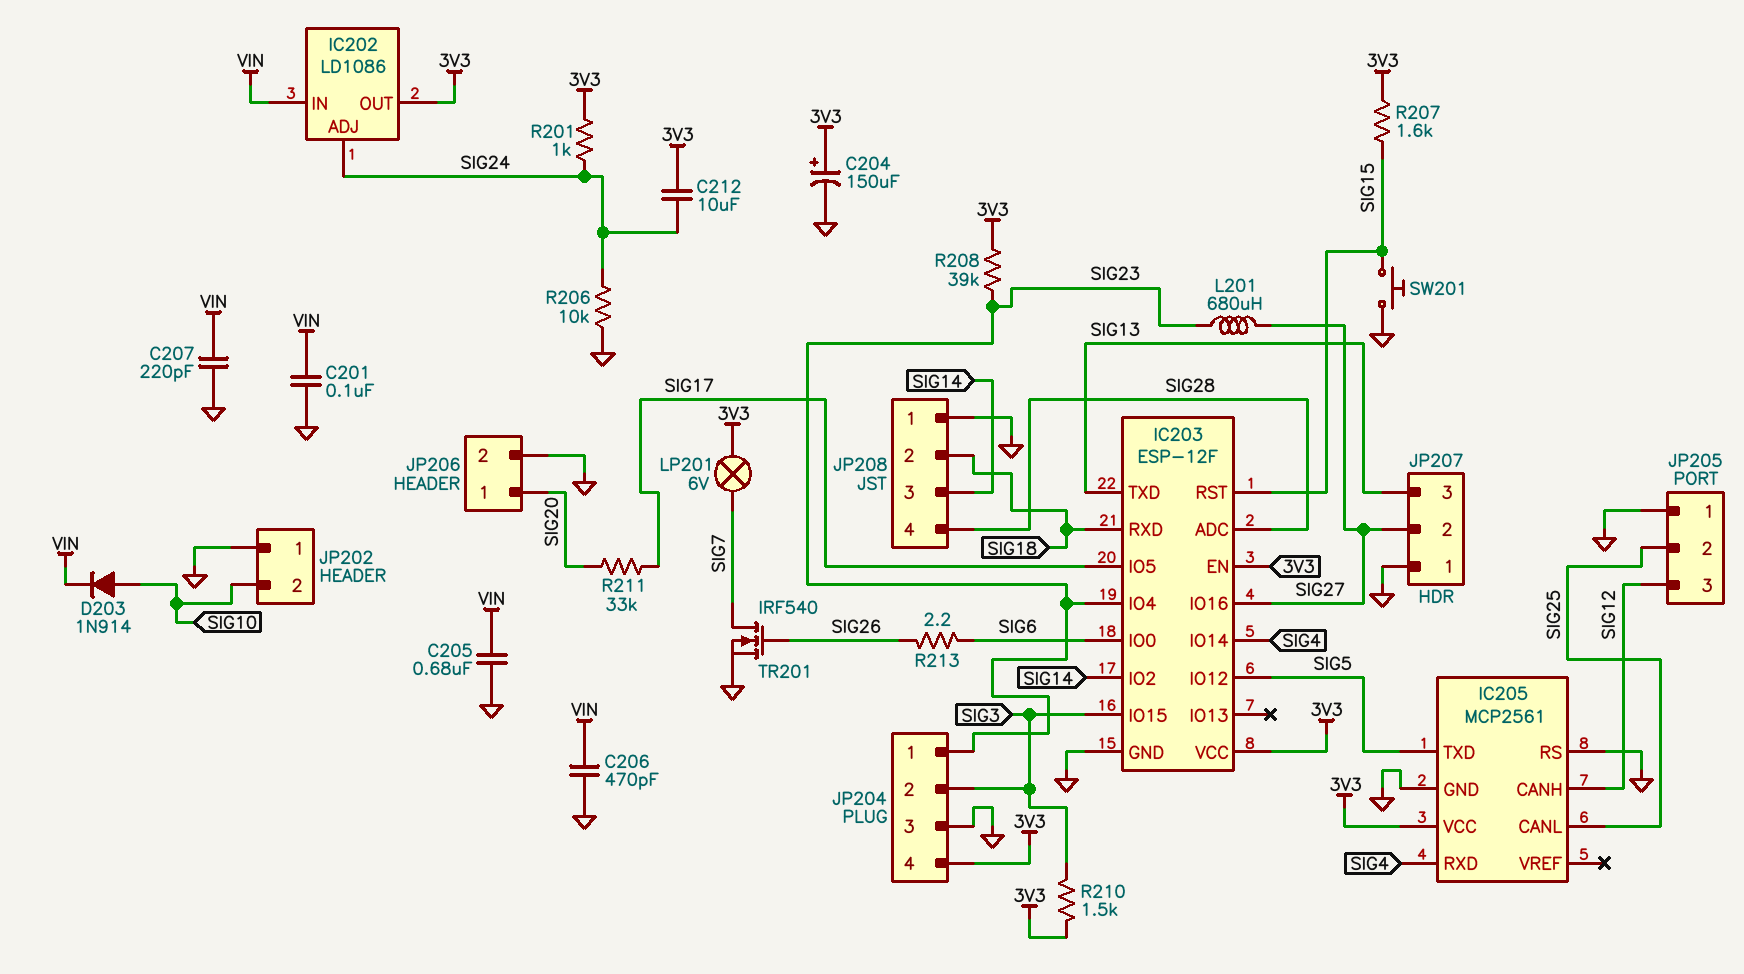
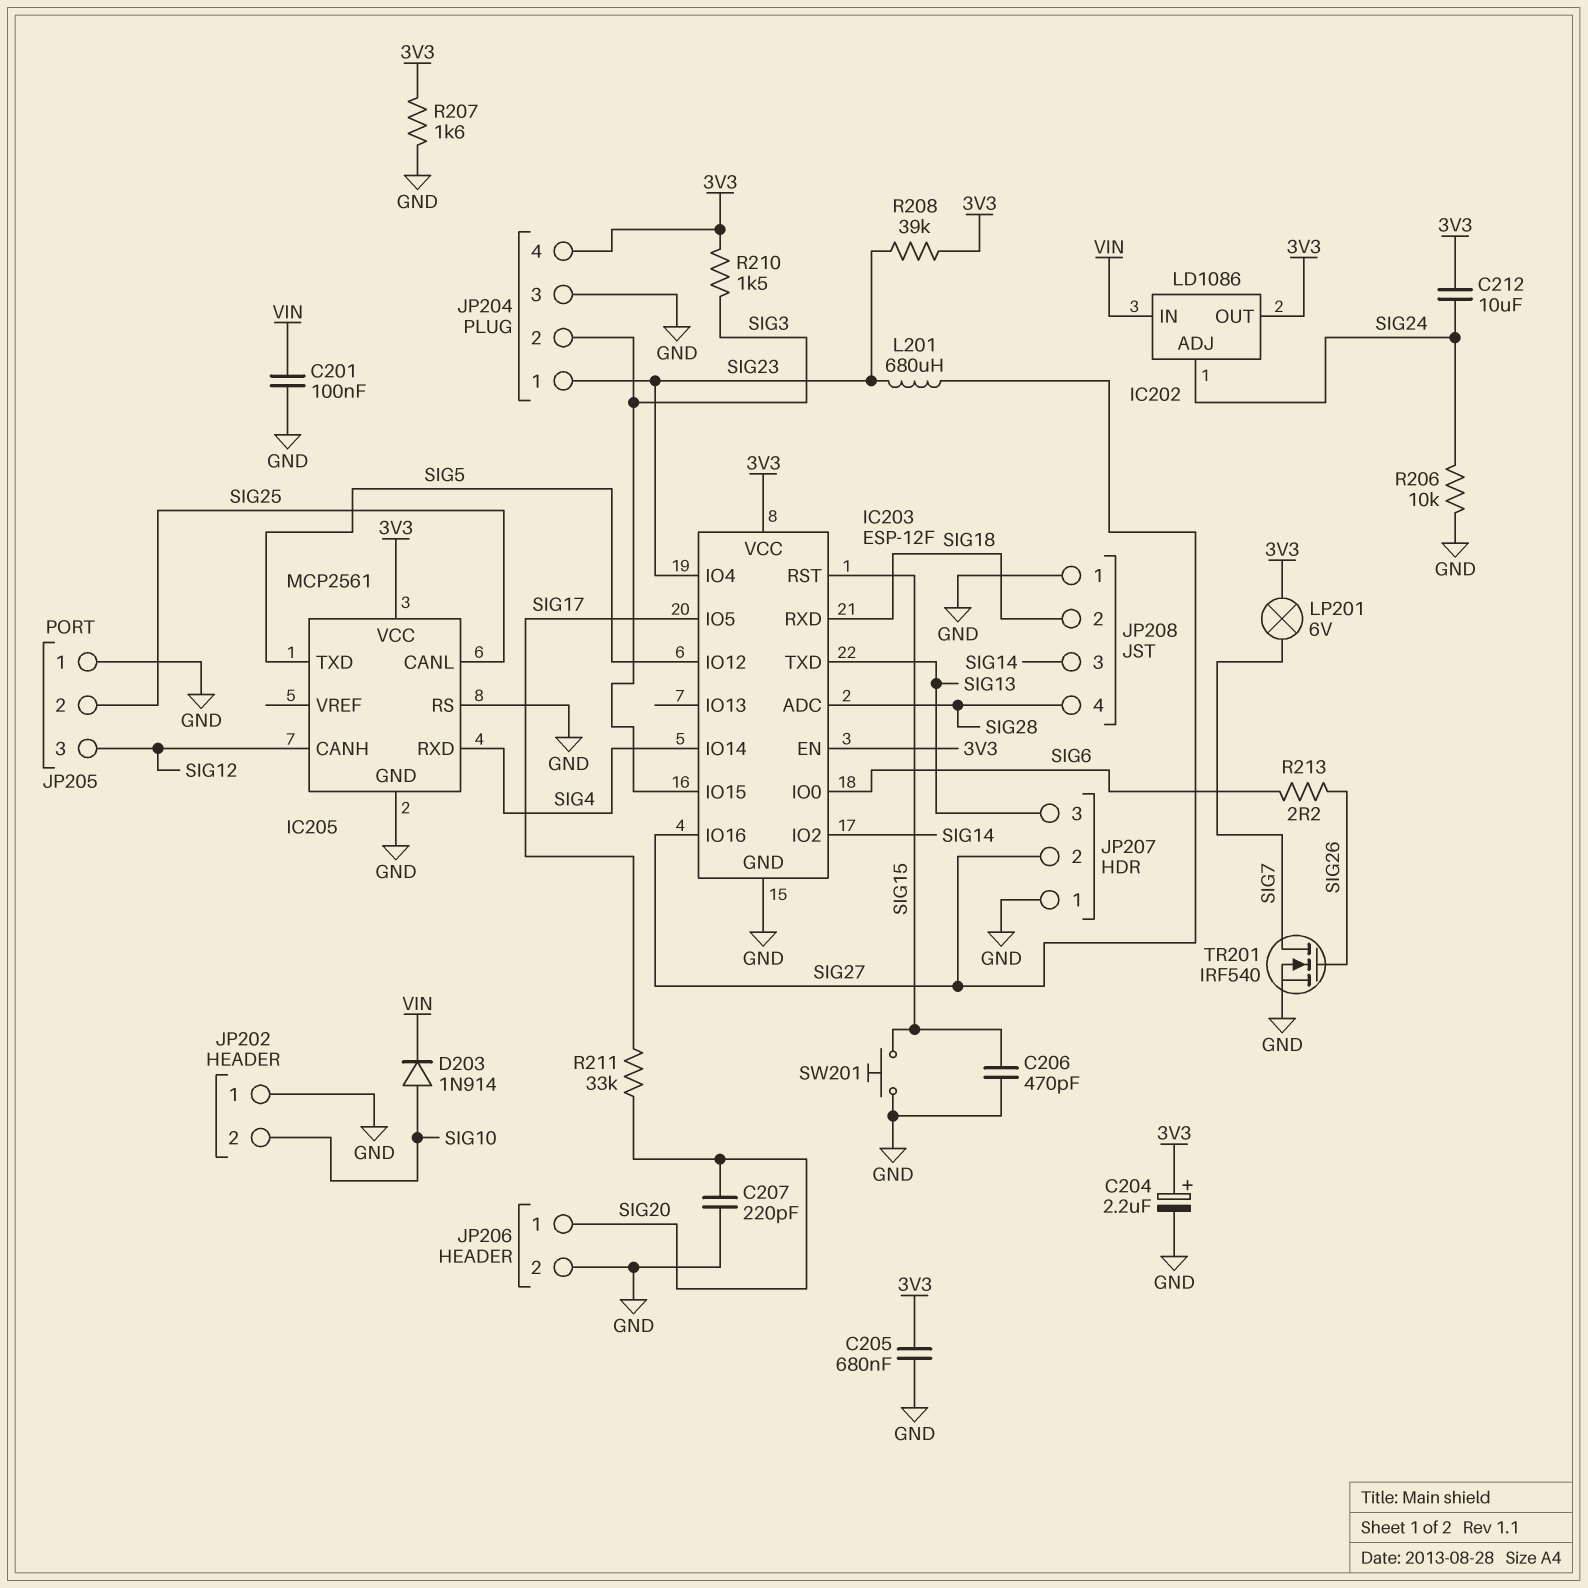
C204: 150uF (plus 3V3, minus GND) -> 2.2uF (plus 3V3, minus GND)
C205: 680nF (GND, VIN) -> 680nF (3V3, GND)
C206: 470pF (GND, VIN) -> 470pF (GND, SIG15)
C207: 220pF (GND, VIN) -> 220pF (GND, SIG20)
R201: 1k (3V3, SIG24) -> none
R207: 1.6k (3V3, SIG15) -> 1.6k (3V3, GND)

